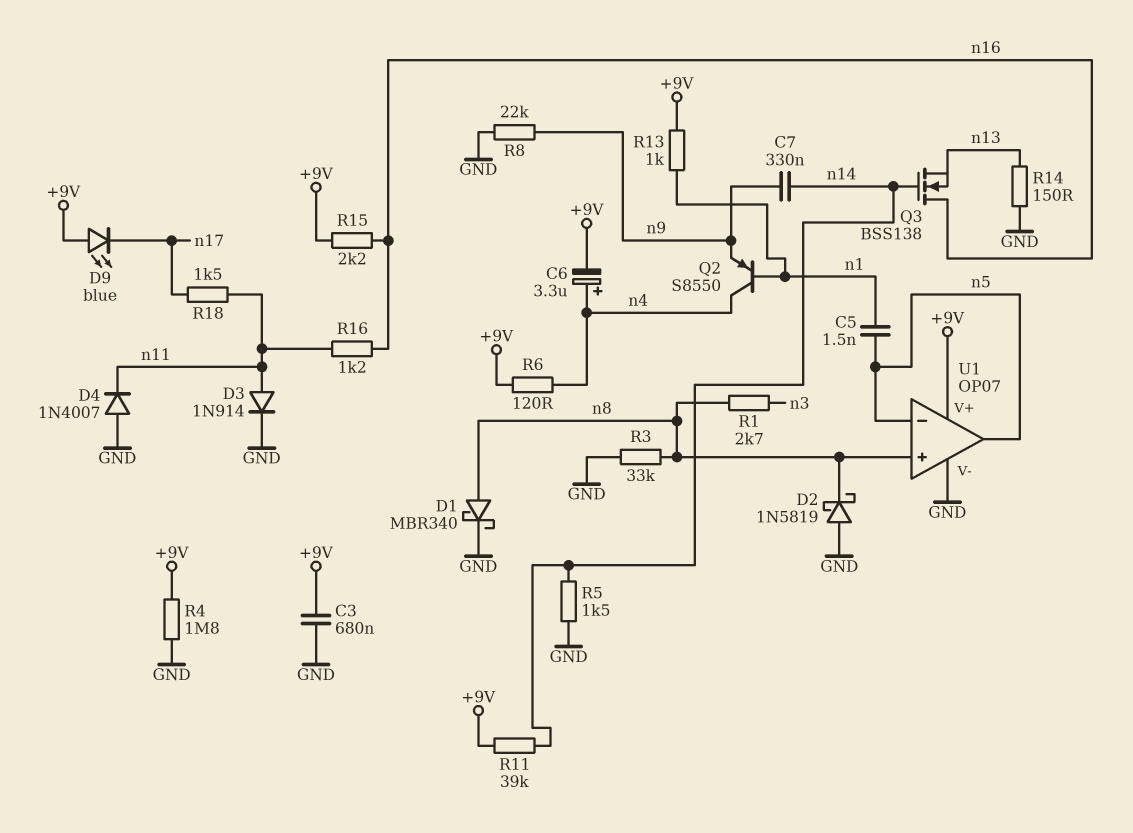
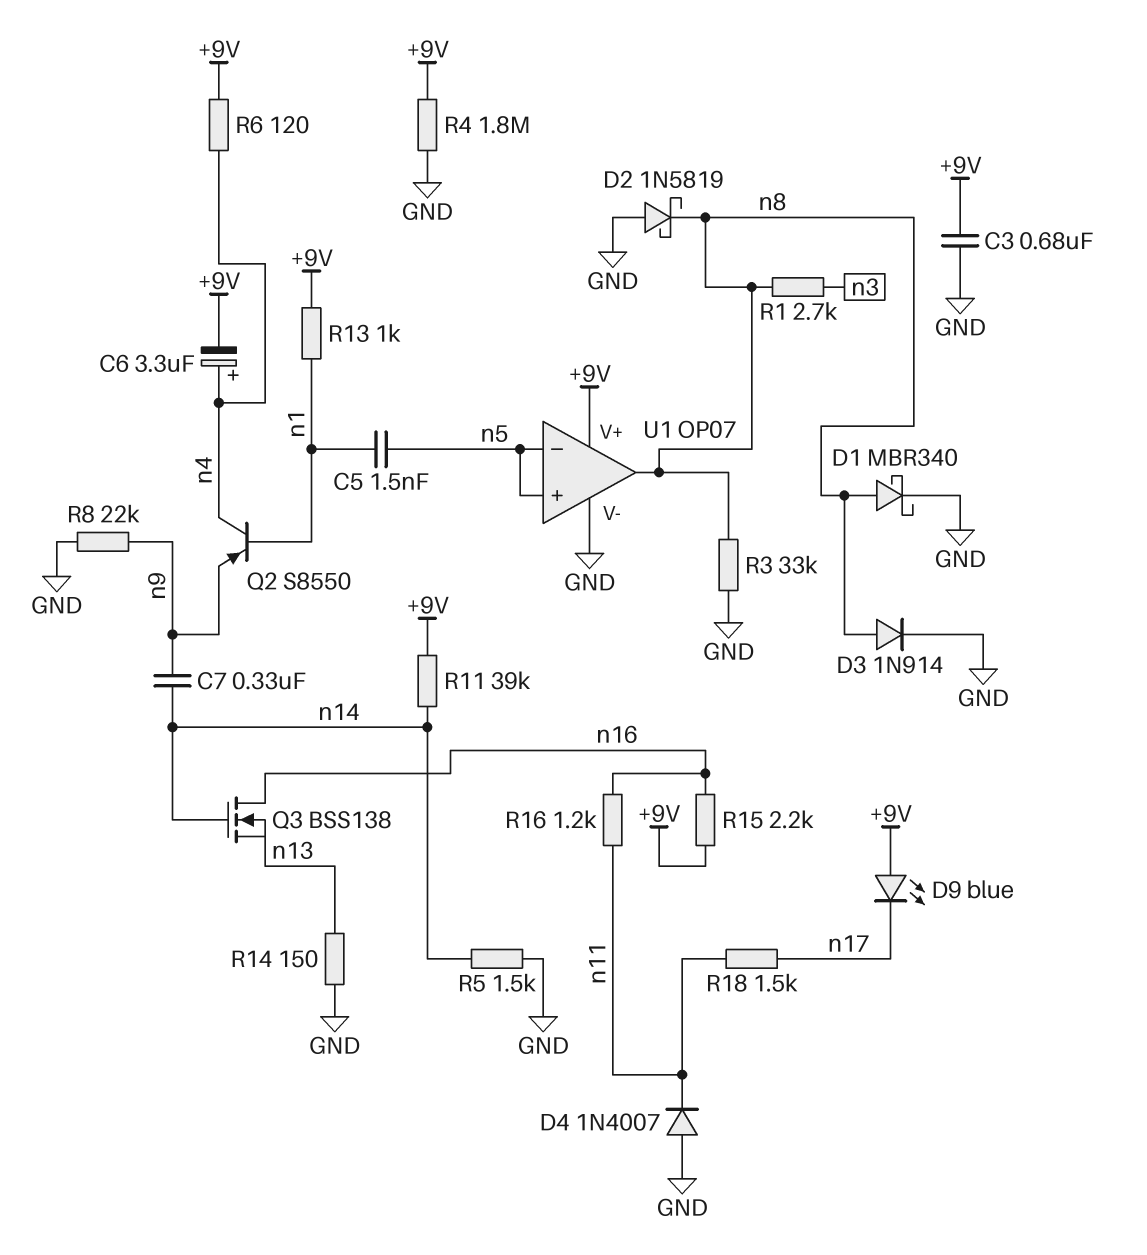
D3: diode 1N914 (A n11, K GND) -> diode 1N914 (A n8, K GND)
U1 pin in+: n8 -> n5
U1 pin out: n5 -> n8

